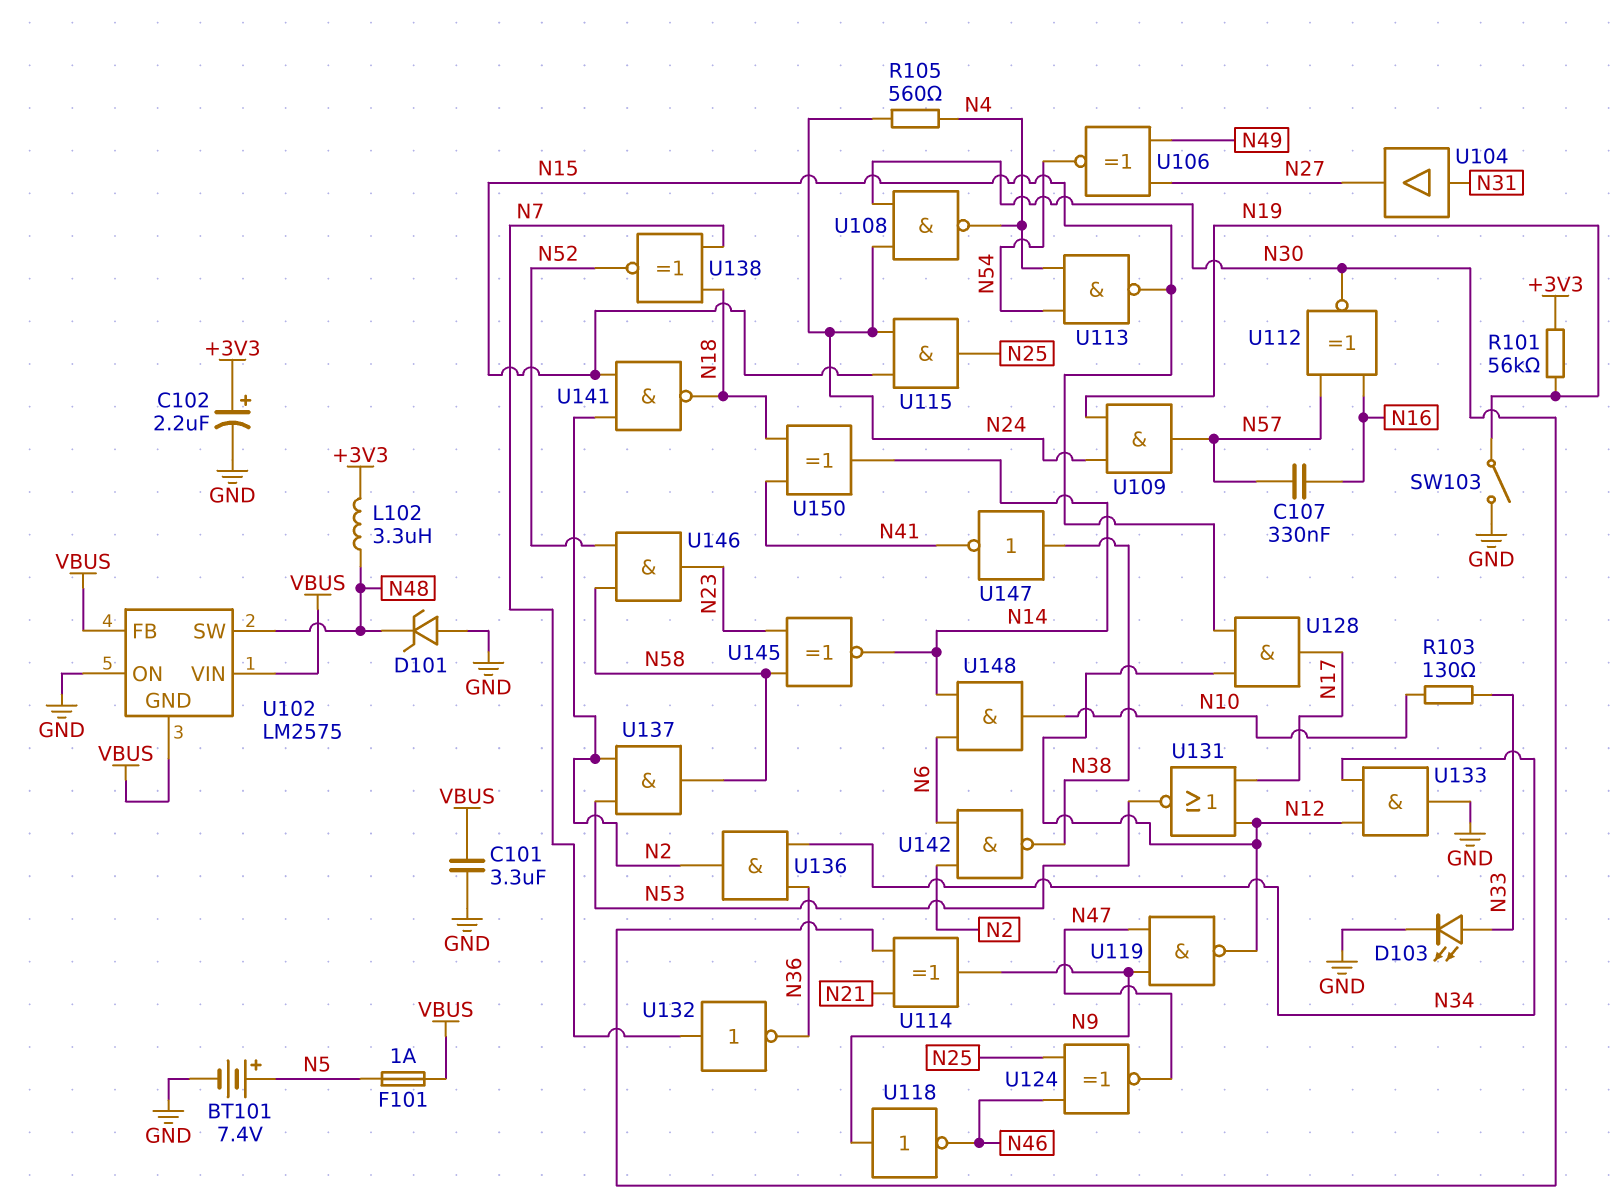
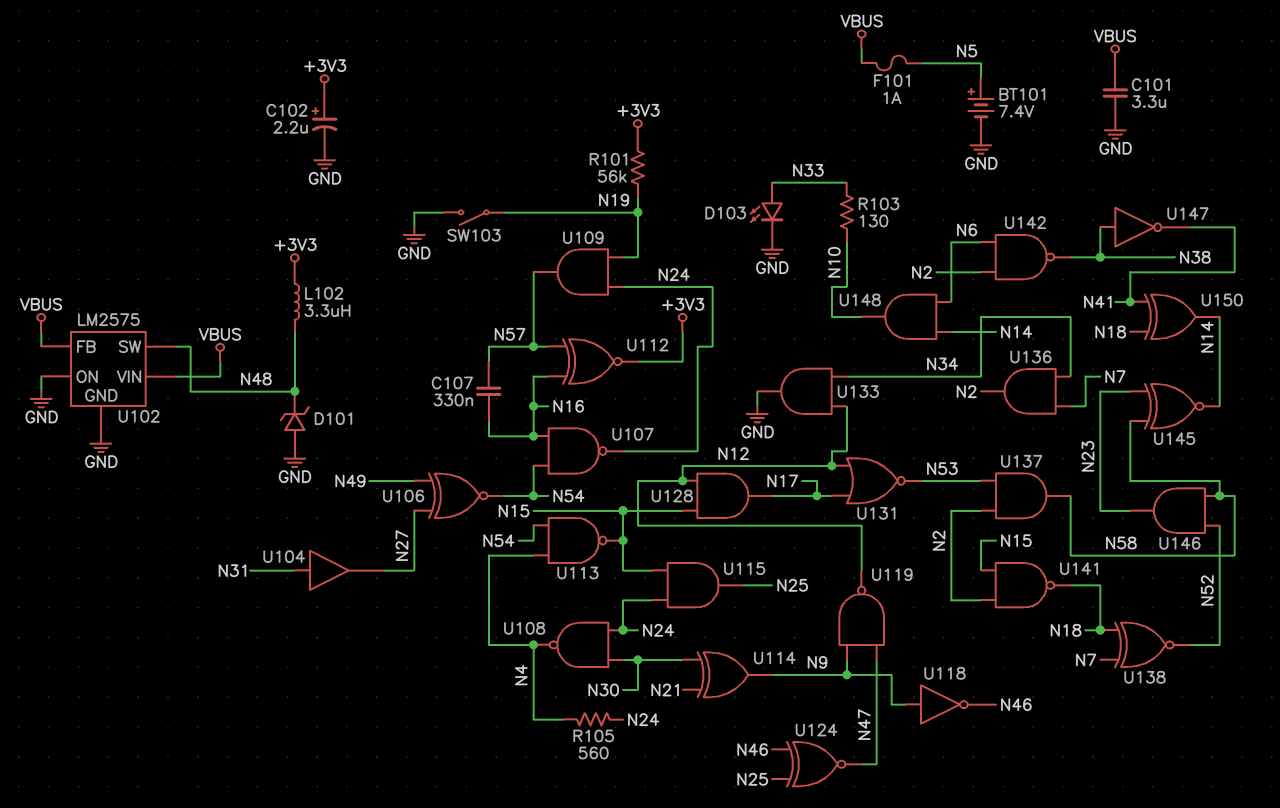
U102 pin GND: VBUS -> GND
U107: none -> NAND (in N16, in N54, out N24)
U112: XNOR (in N16, in N57, out N30) -> XNOR (in N16, in N57, out +3V3)
U132: NOT (in N7, out N36) -> none
U136: AND (in N34, in N36, out N2) -> AND (in N7, in N34, out N2)

